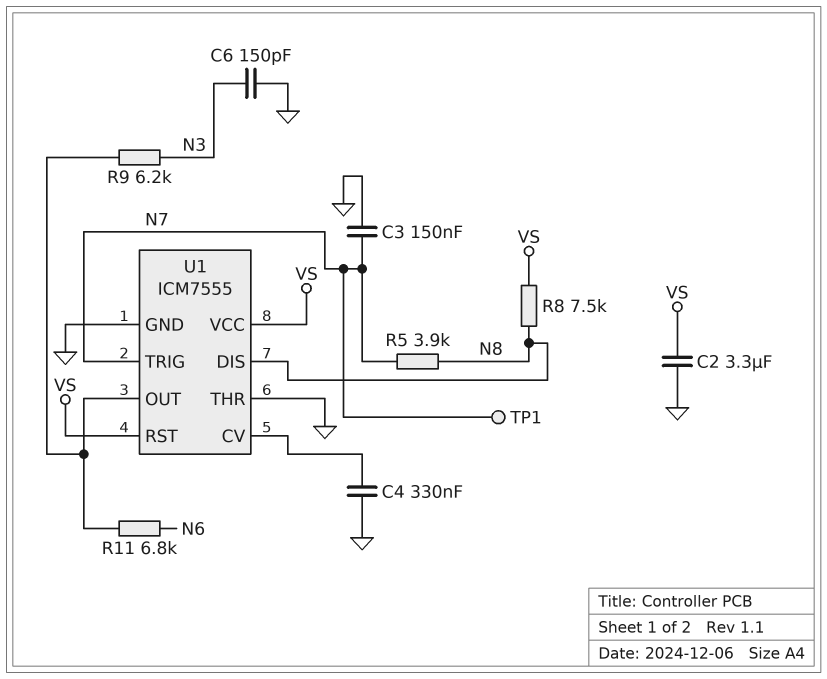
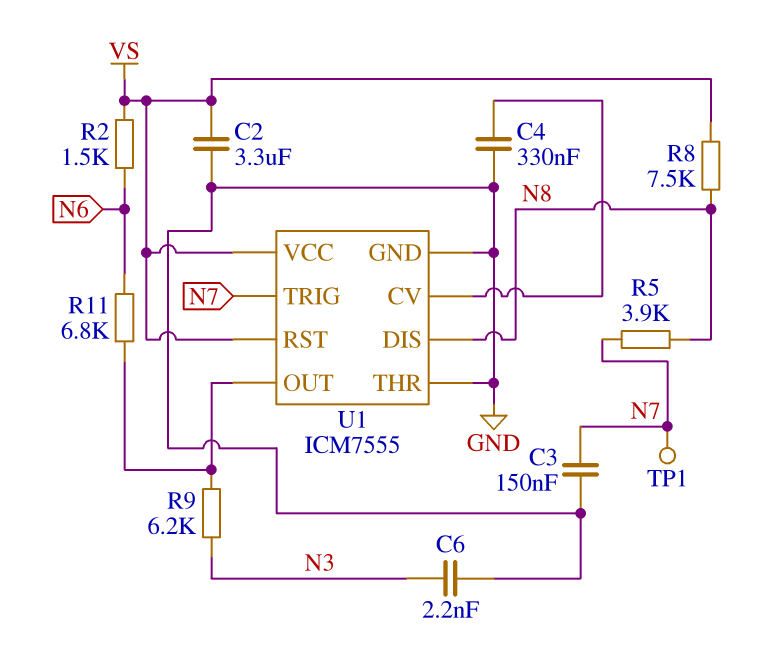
C6: 150pF (GND, N3) -> 2.2nF (GND, N3)
R2: none -> 1.5k (N6, VS)

